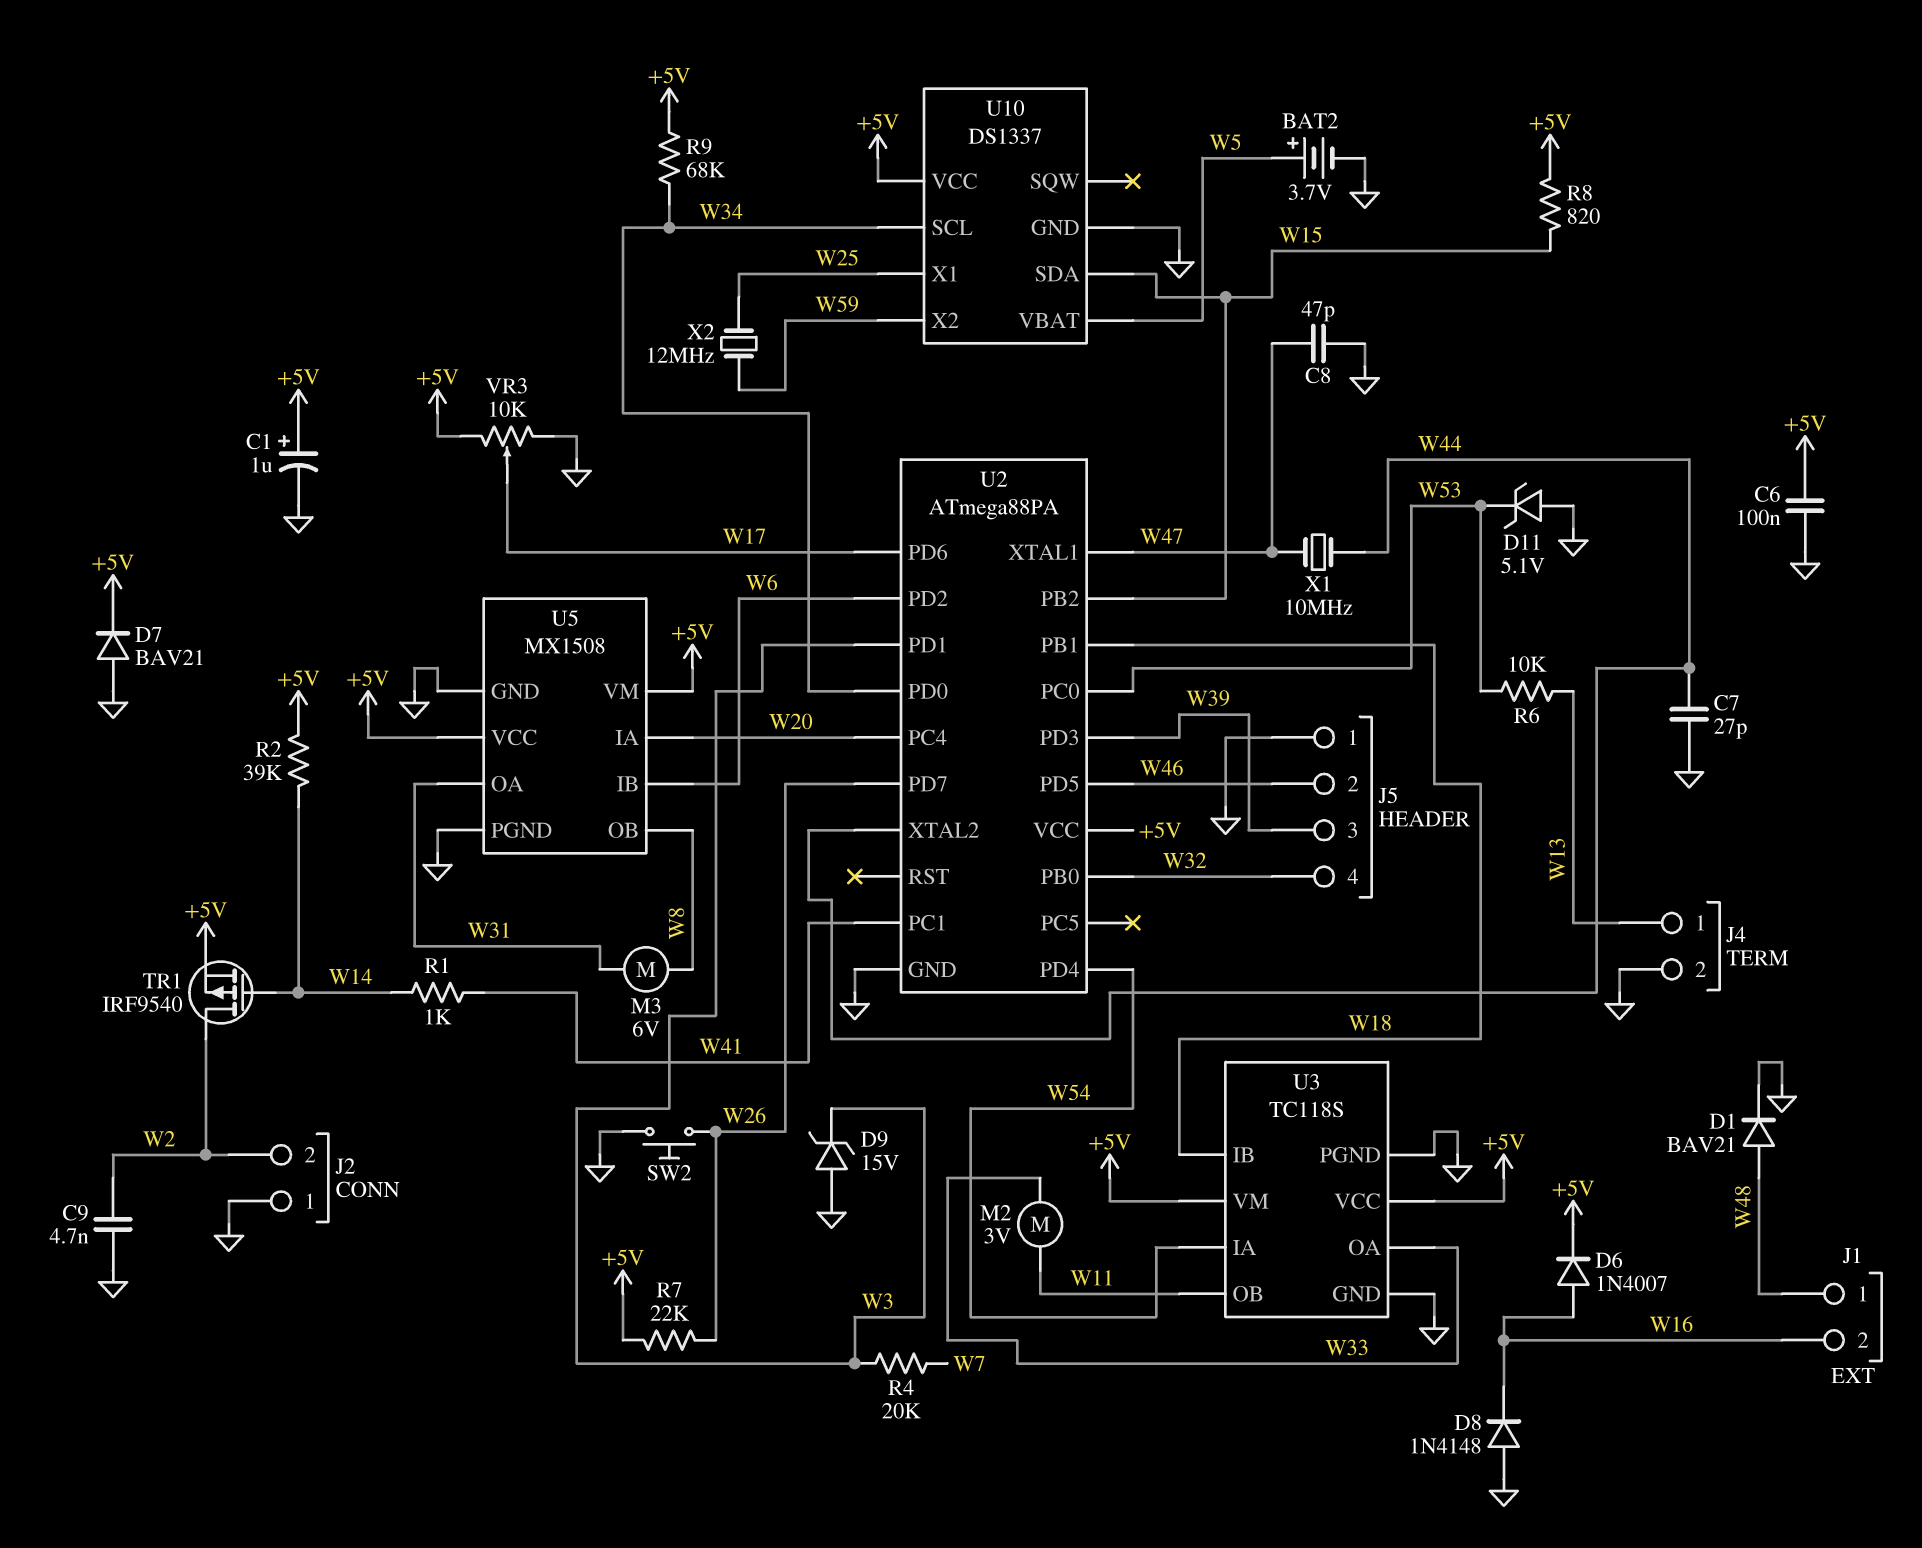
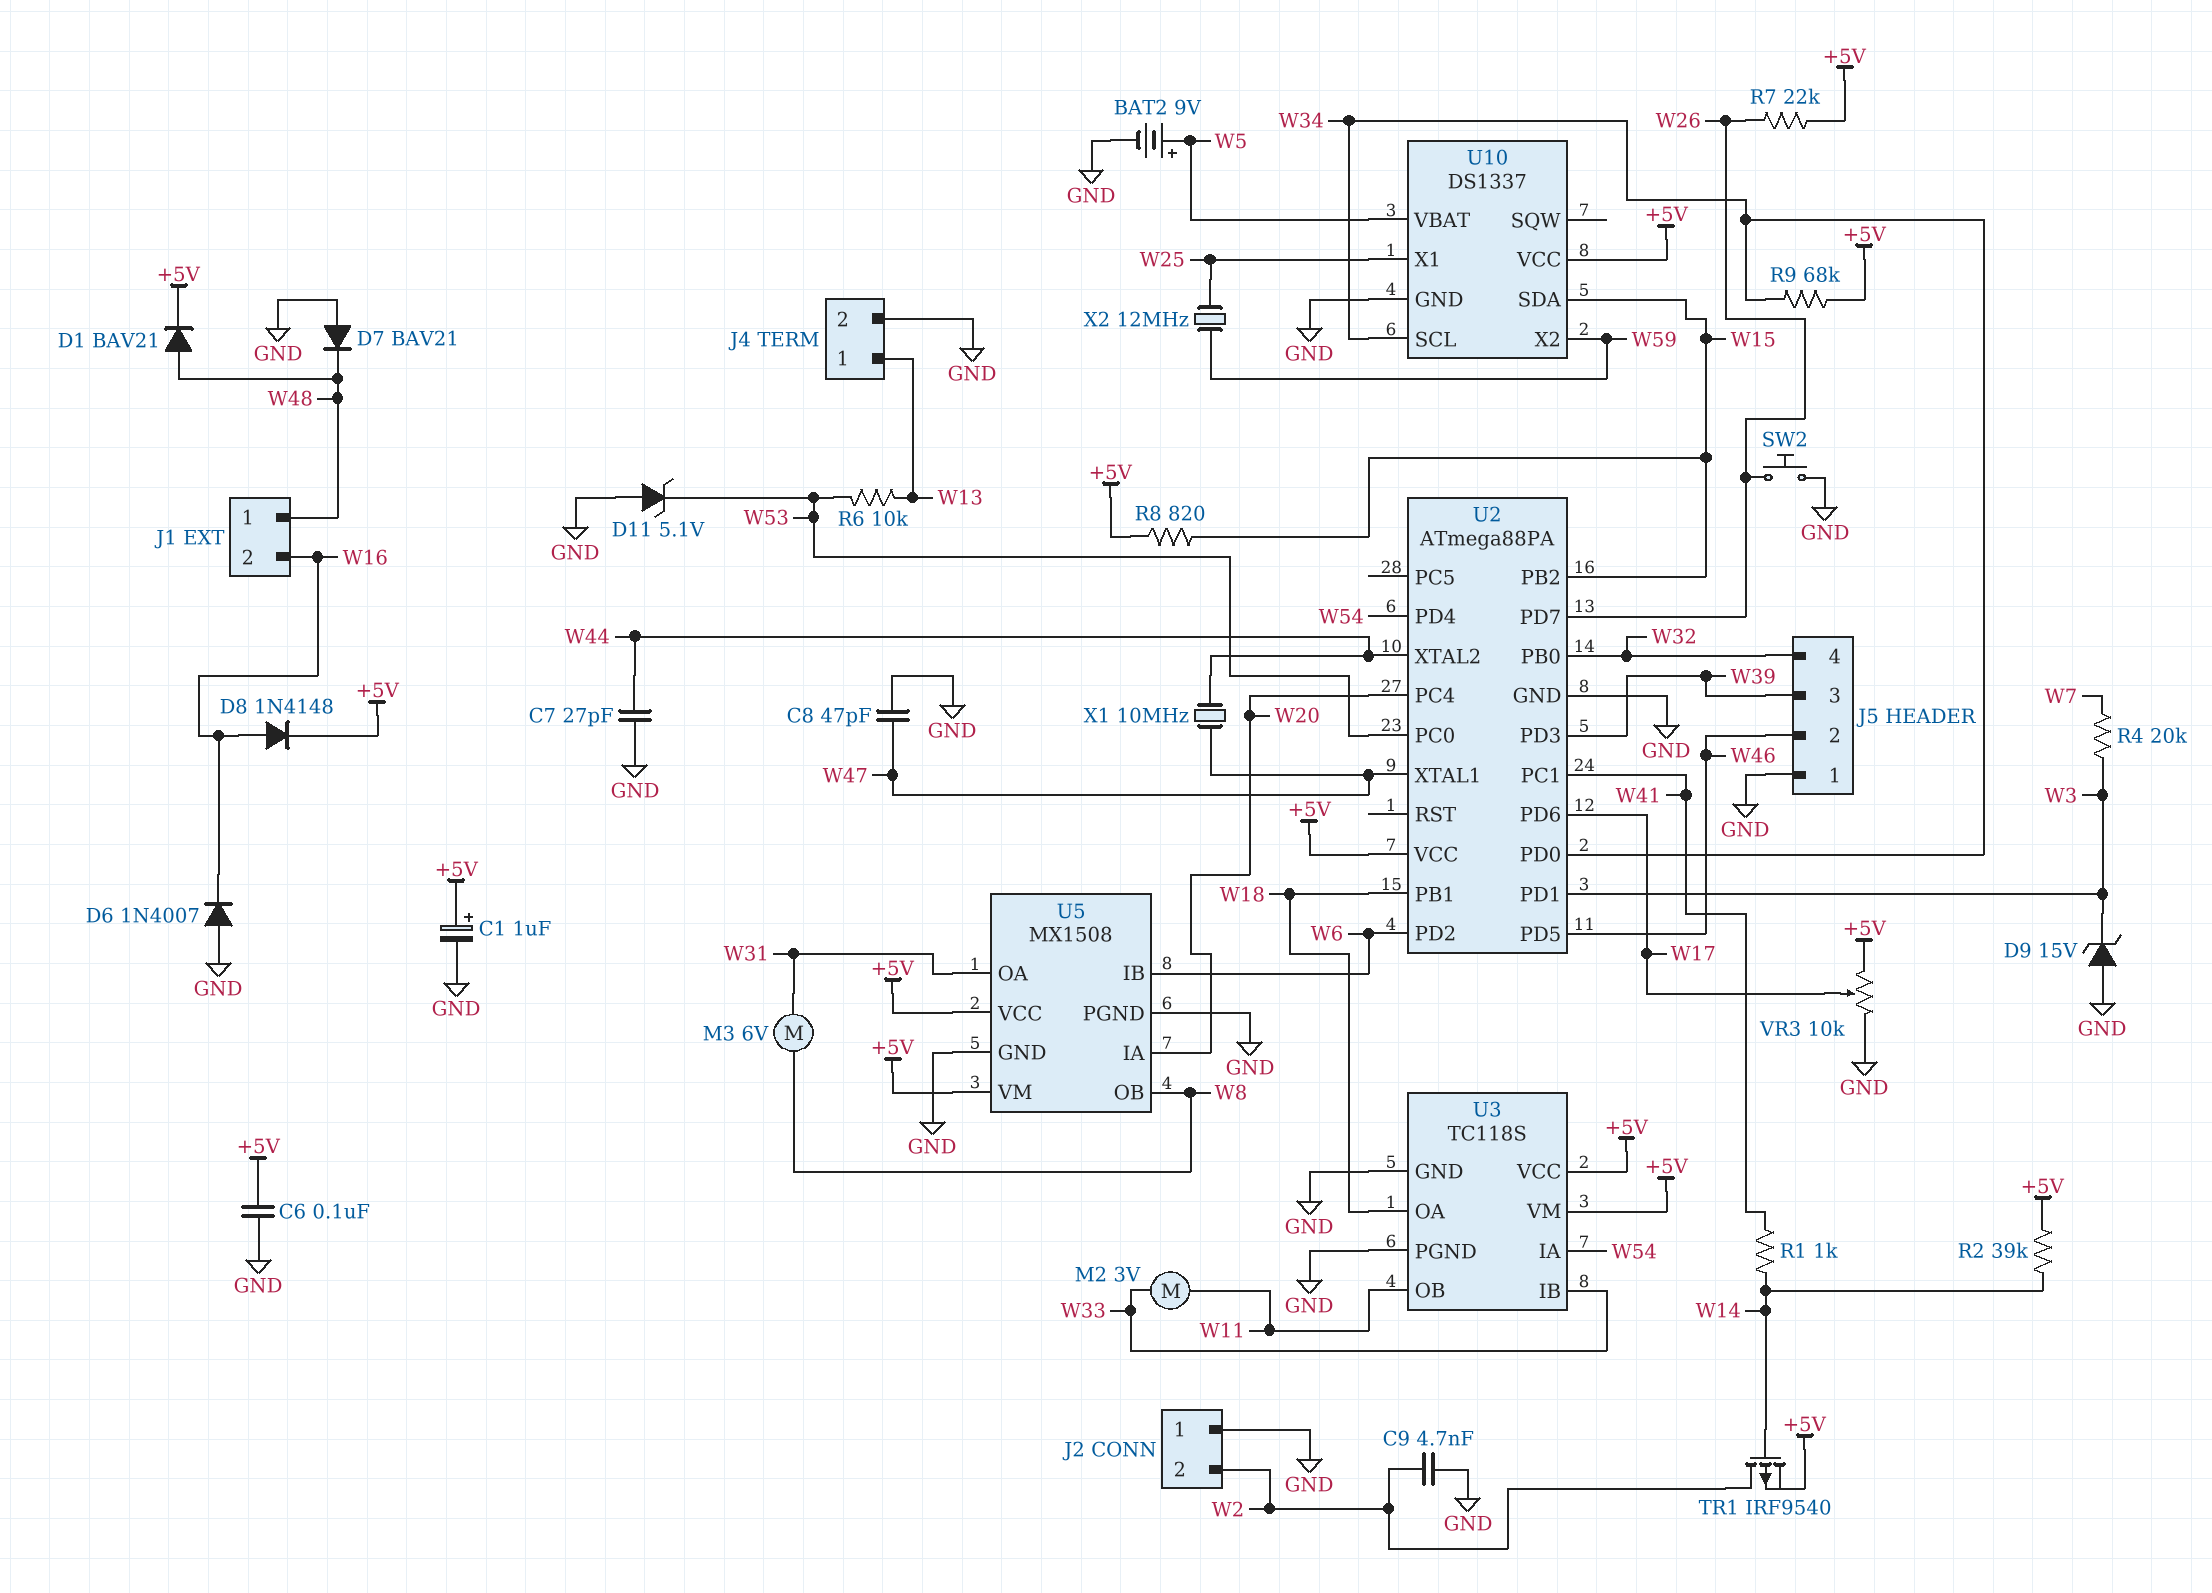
BAT2: 3.7V (plus W5, minus GND) -> 9V (plus W5, minus GND)
D1: diode BAV21 (A W48, K GND) -> diode BAV21 (A W48, K +5V)
D6: diode 1N4007 (A W16, K +5V) -> diode 1N4007 (A GND, K W16)
D7: diode BAV21 (A GND, K +5V) -> diode BAV21 (A GND, K W48)
D8: diode 1N4148 (A GND, K W16) -> diode 1N4148 (A W16, K +5V)
U3 pin IB: W18 -> W33
U3 pin OA: W33 -> W18

